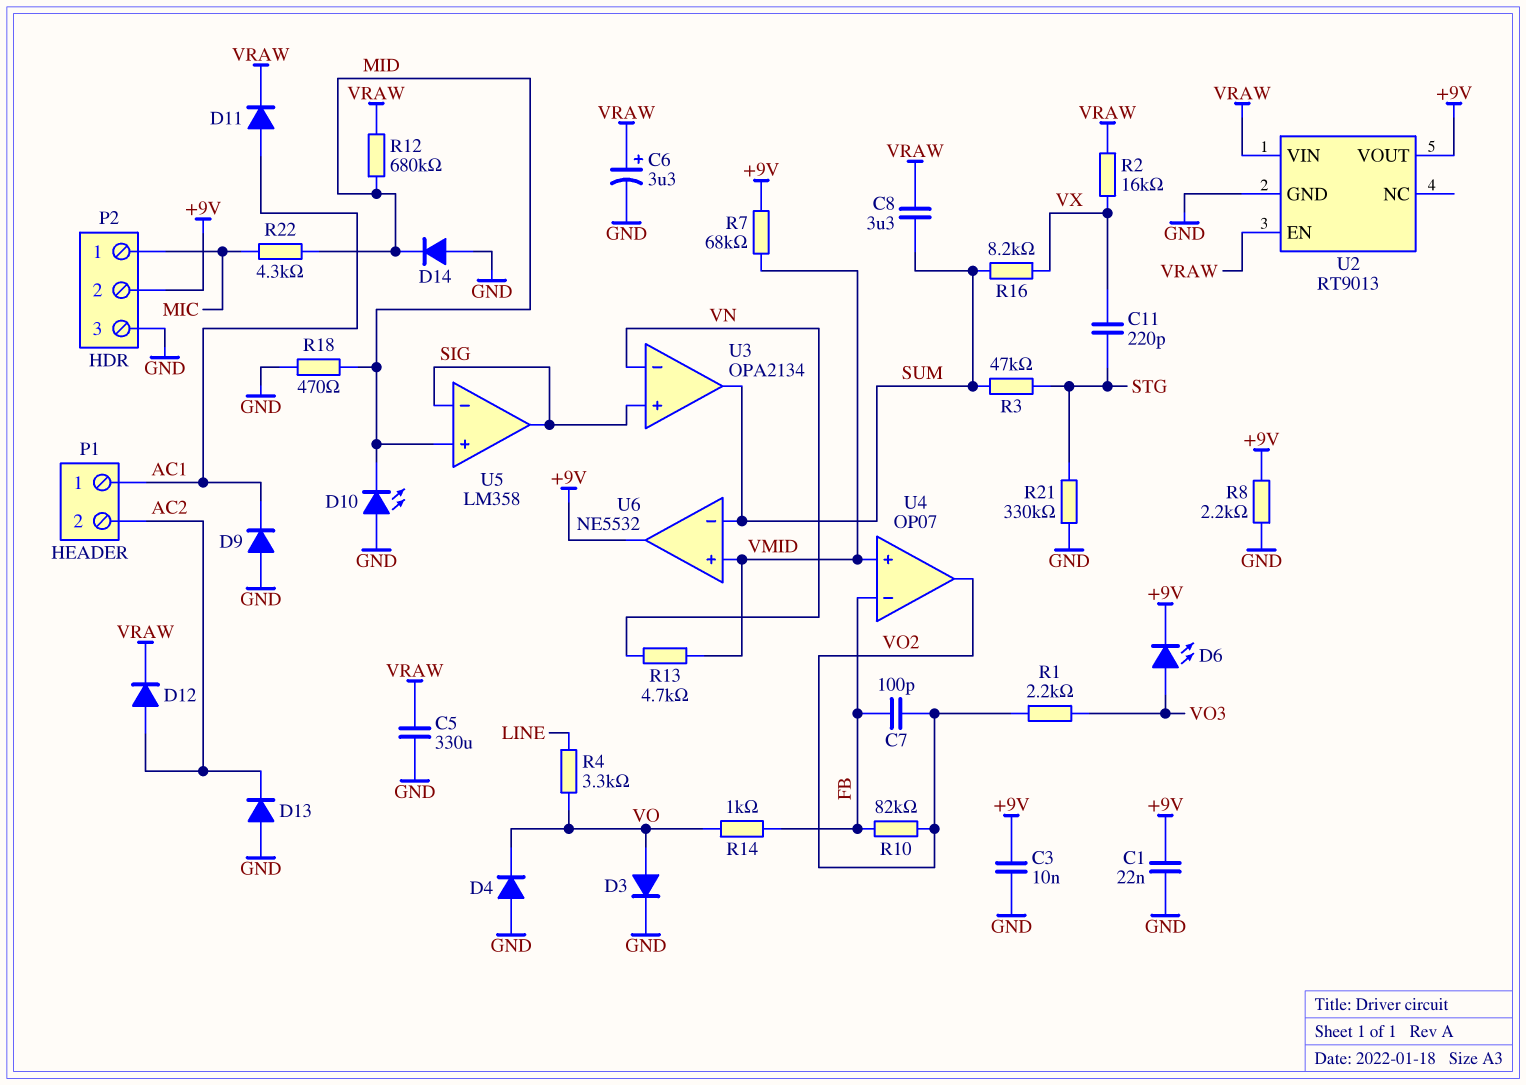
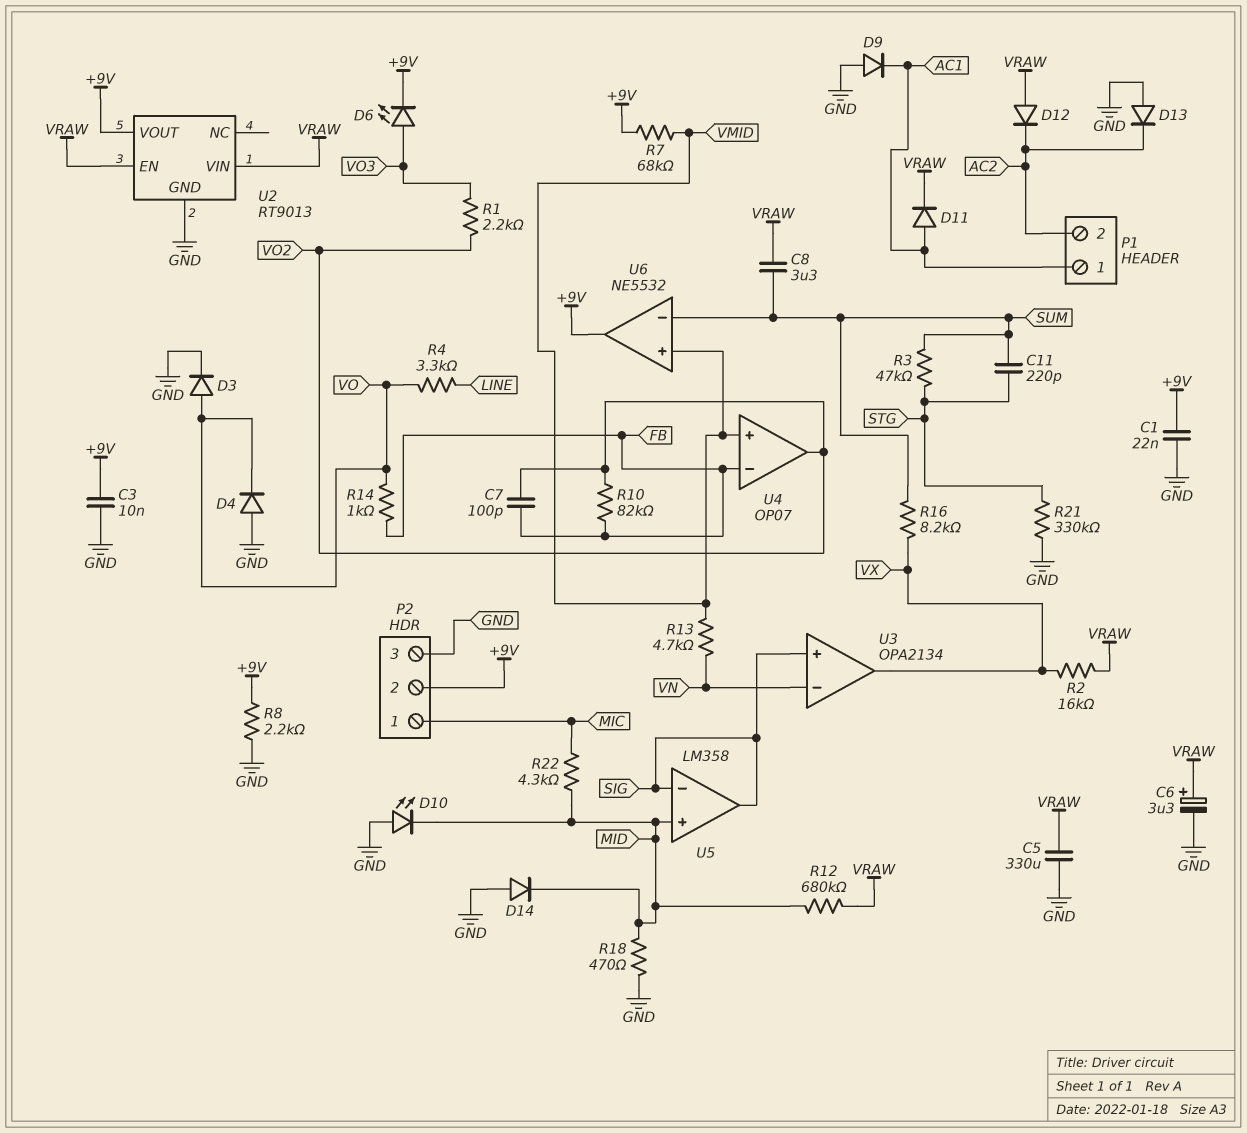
C11: 220pF (STG, VX) -> 220pF (STG, SUM)
D12: diode (A AC2, K VRAW) -> diode (A VRAW, K AC2)
U3 pin out: SUM -> VX

